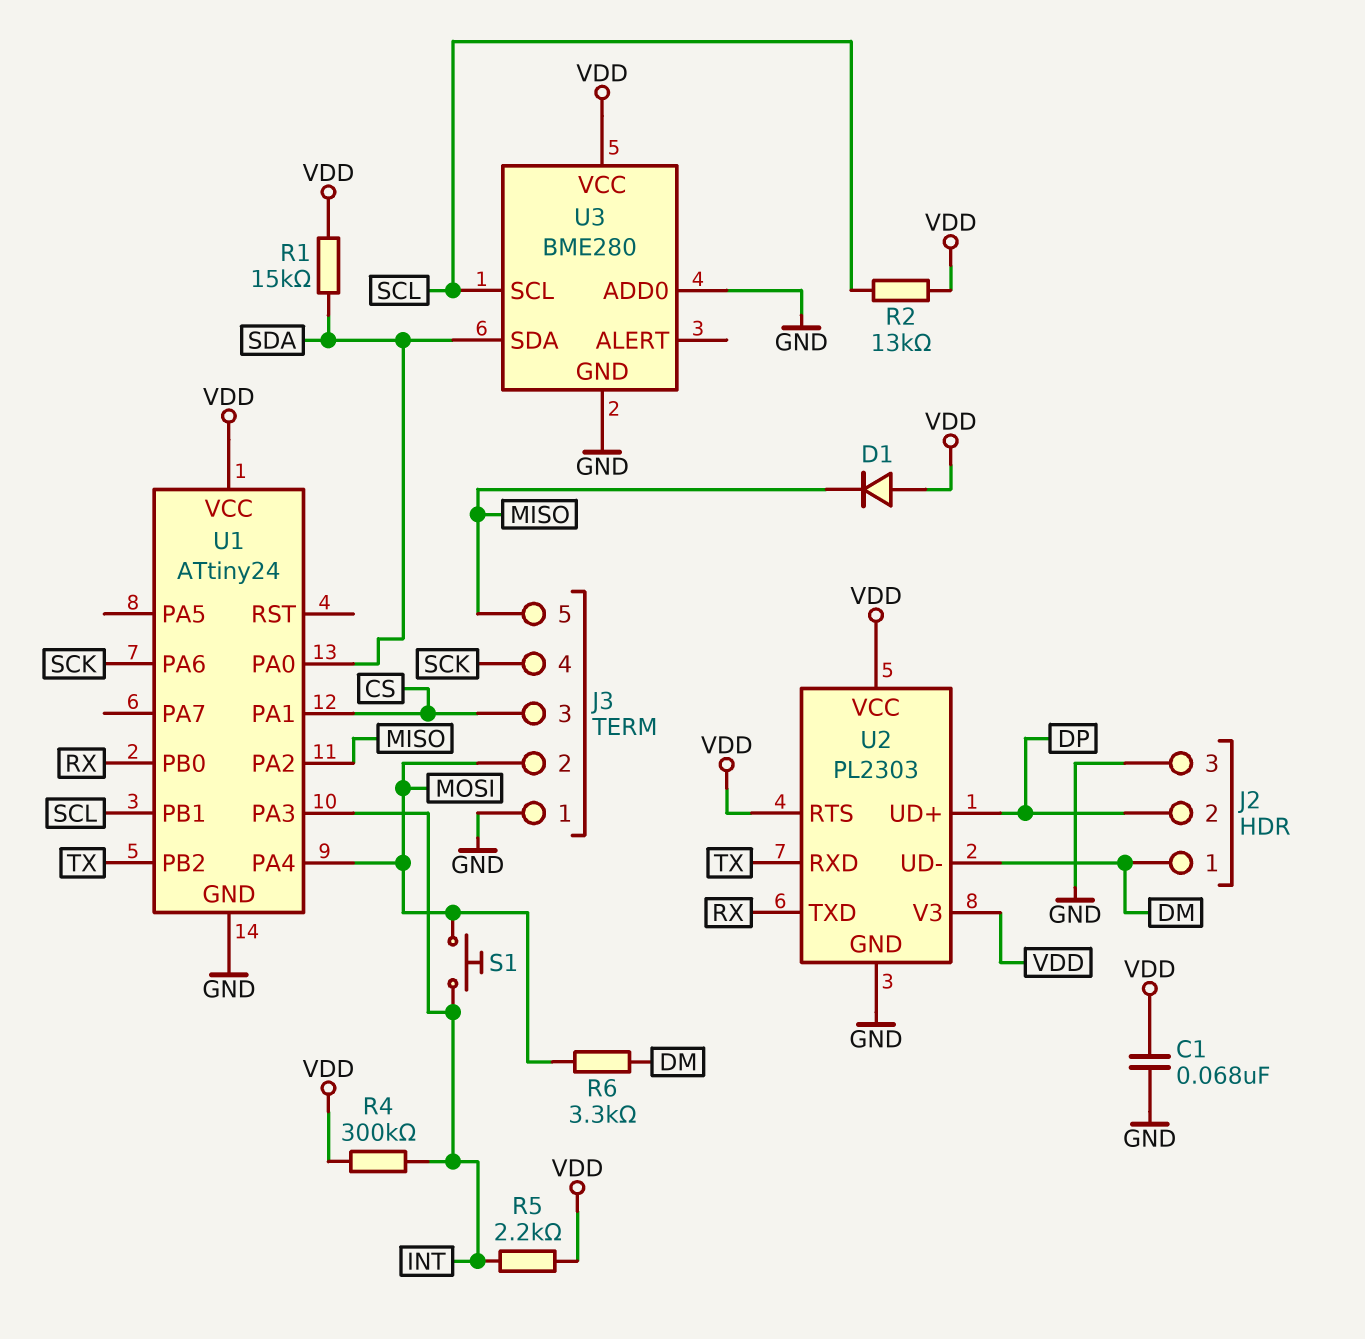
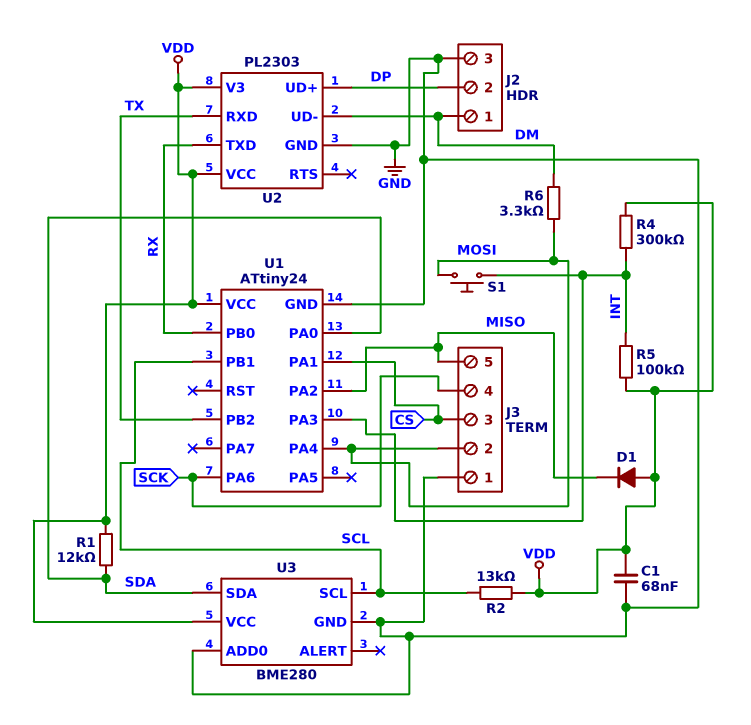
R1: 15k (SDA, VDD) -> 12k (SDA, VDD)
R5: 2.2k (INT, VDD) -> 100k (INT, VDD)
U2 pin RTS: VDD -> none

